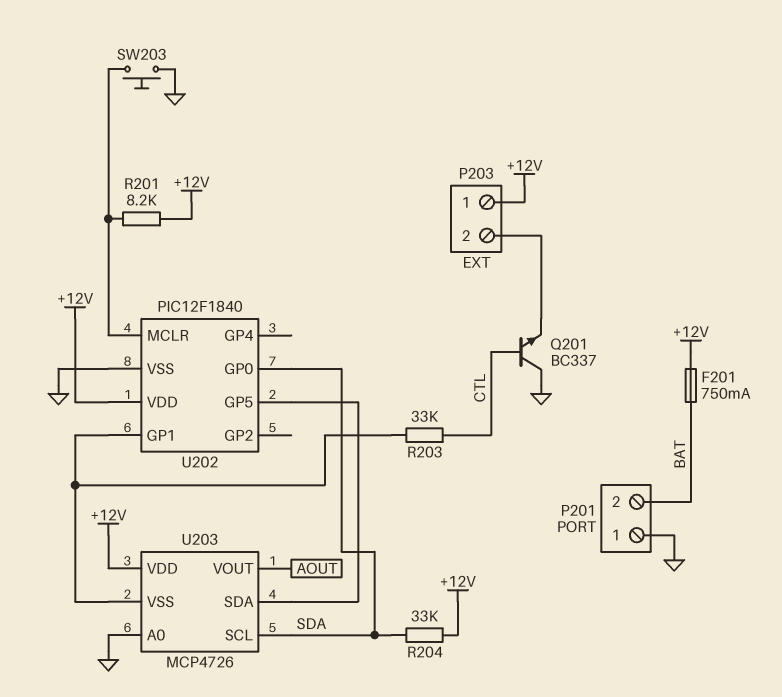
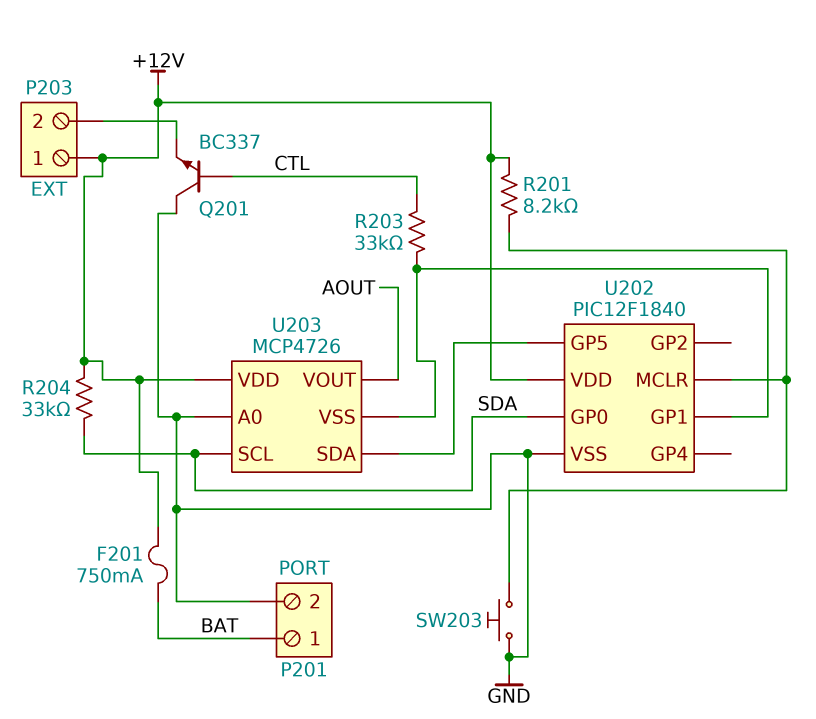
P201 pin 1: GND -> BAT
P201 pin 2: BAT -> GND

